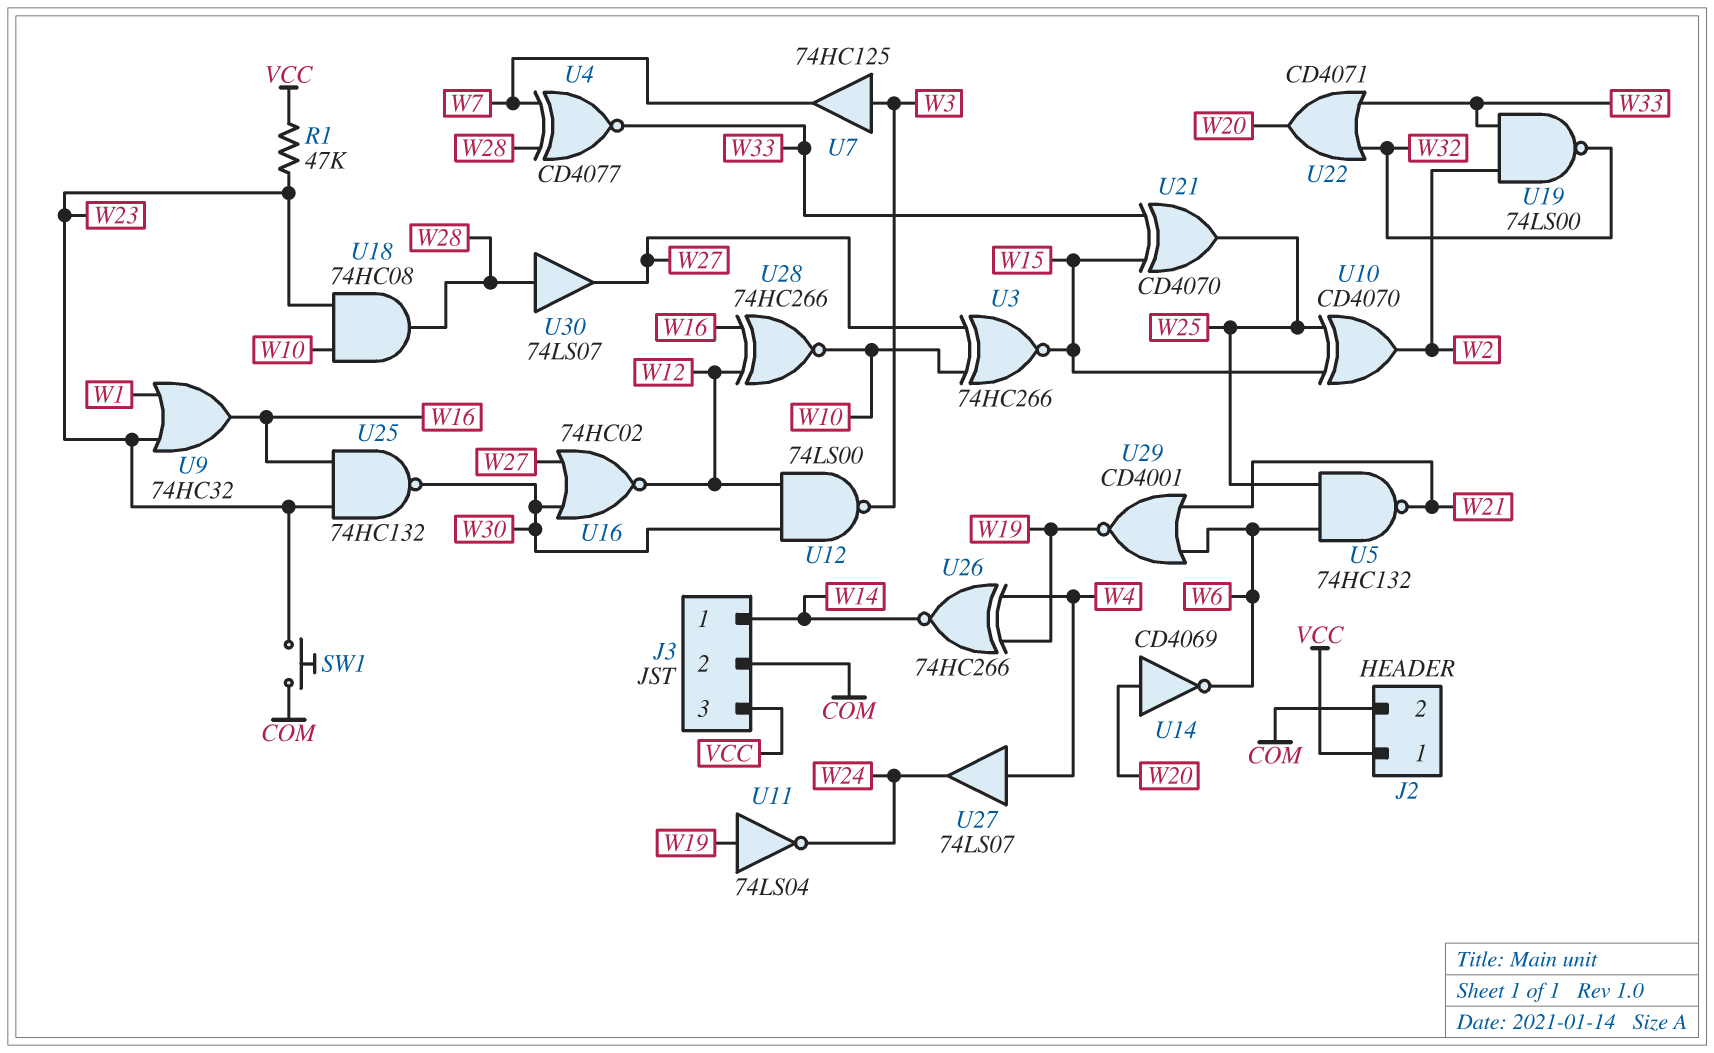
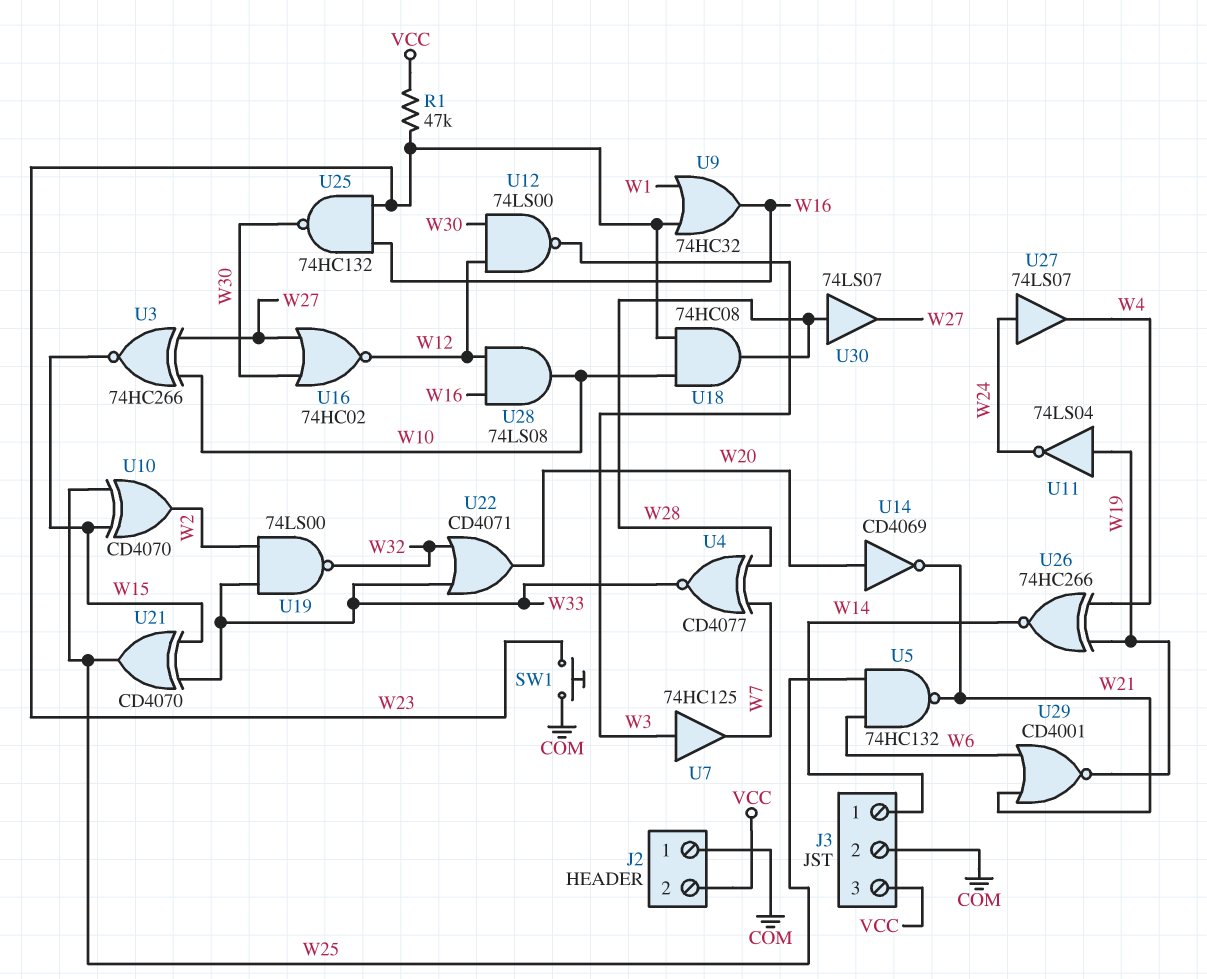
J2 pin 1: VCC -> COM
J2 pin 2: COM -> VCC
U14: NOT CD4069 (in W20, out W6) -> NOT CD4069 (in W20, out W21)
U27: buffer 74LS07 (in W4, out W24) -> buffer 74LS07 (in W24, out W4)
U28: XNOR 74HC266 (in W12, in W16, out W10) -> AND 74LS08 (in W12, in W16, out W10)

